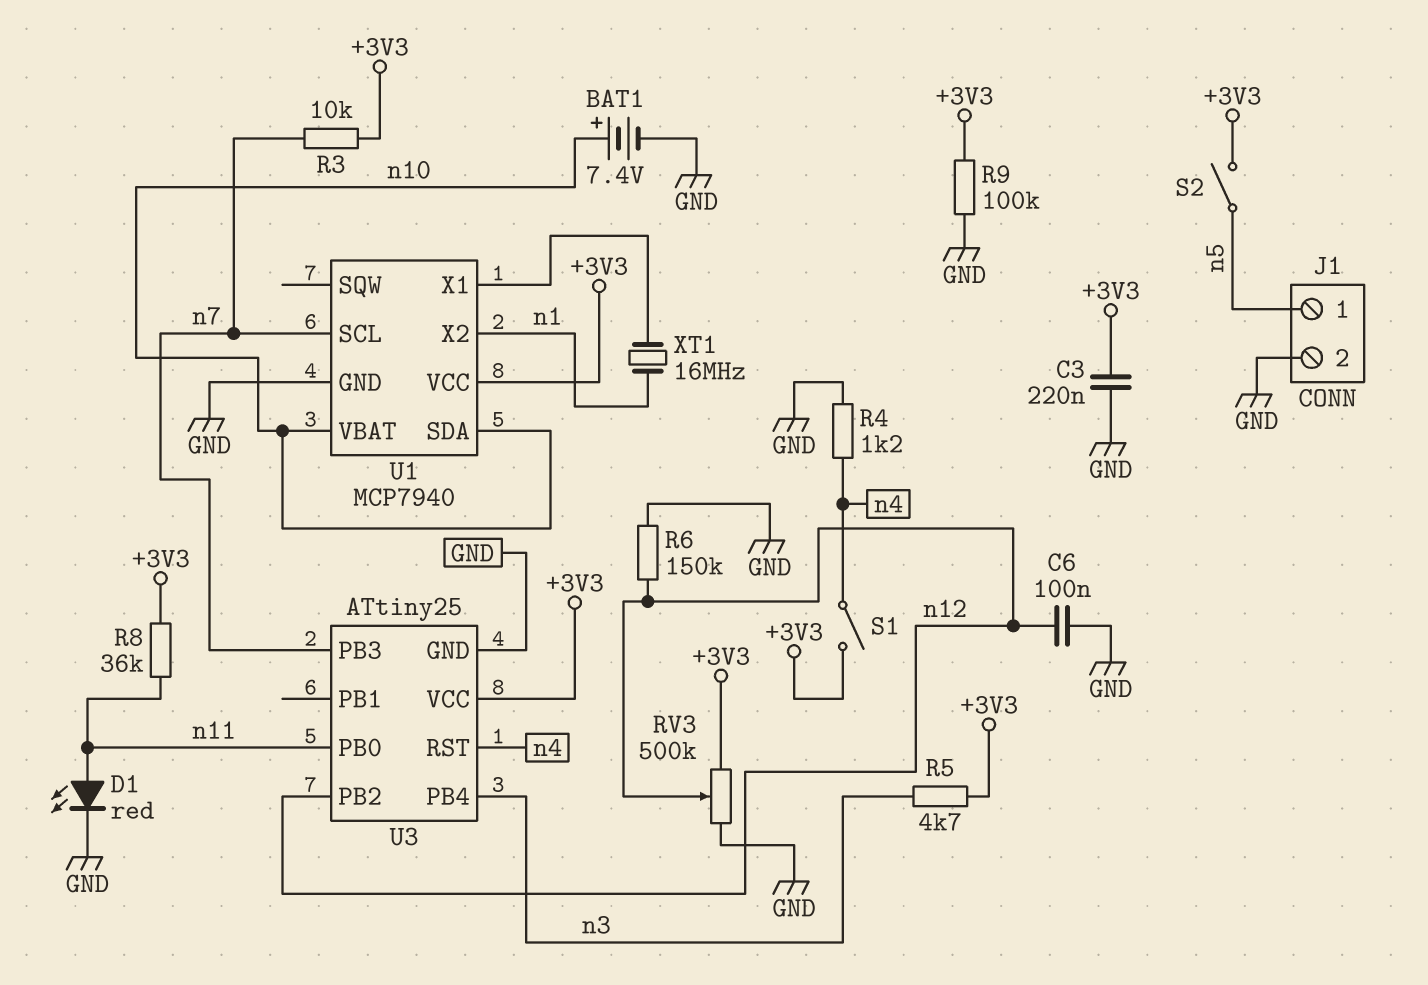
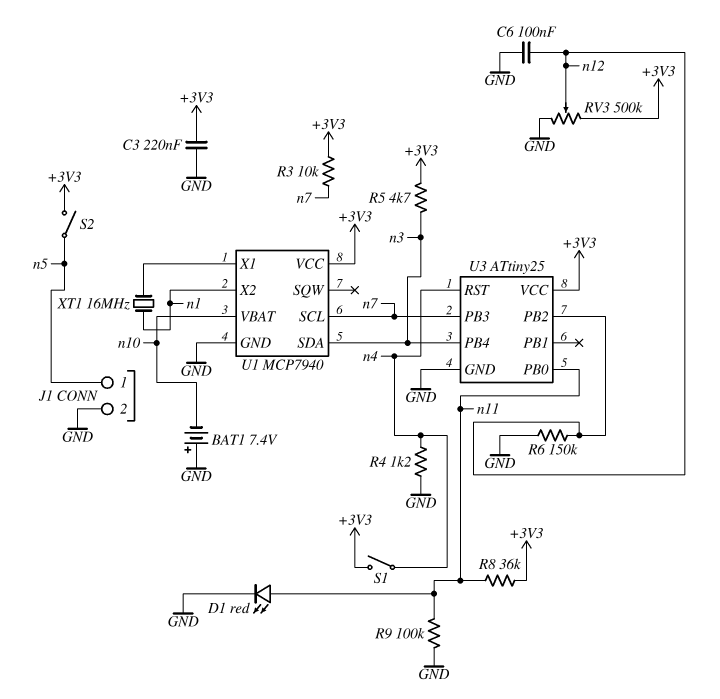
BAT1: 7.4V (plus n10, minus GND) -> 7.4V (plus GND, minus n10)
R9: 100k (+3V3, GND) -> 100k (GND, n11)
U1 pin SDA: n10 -> n3

